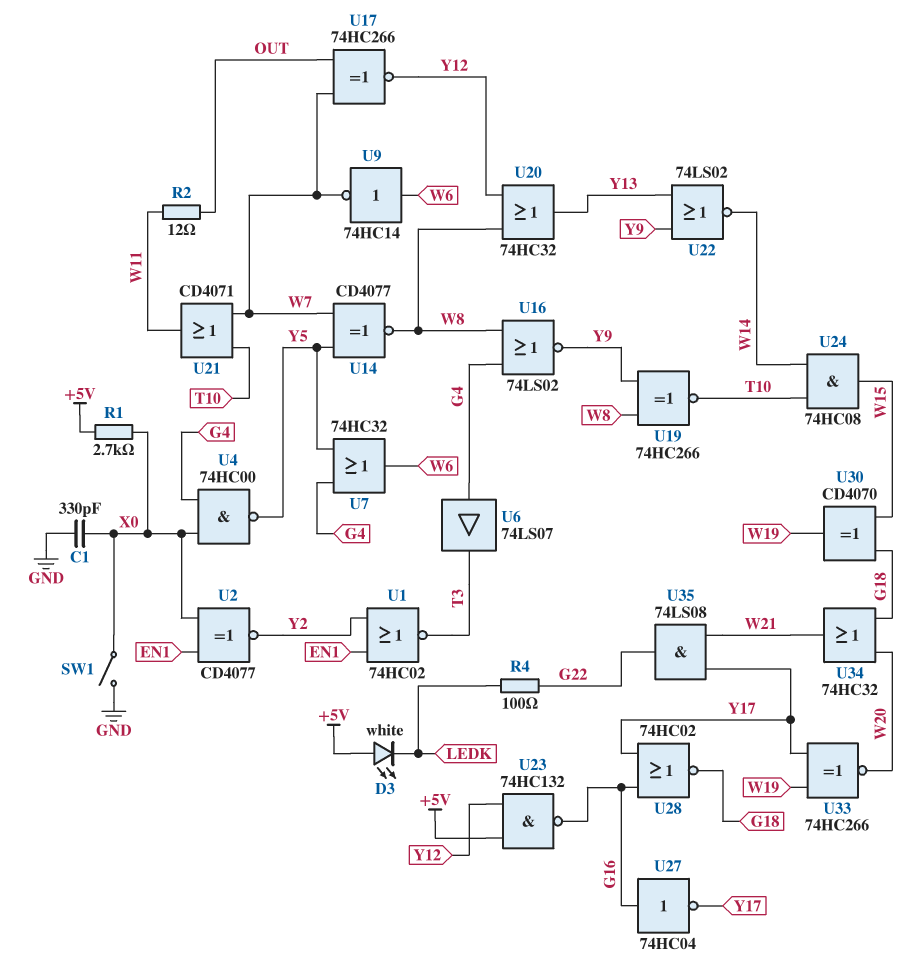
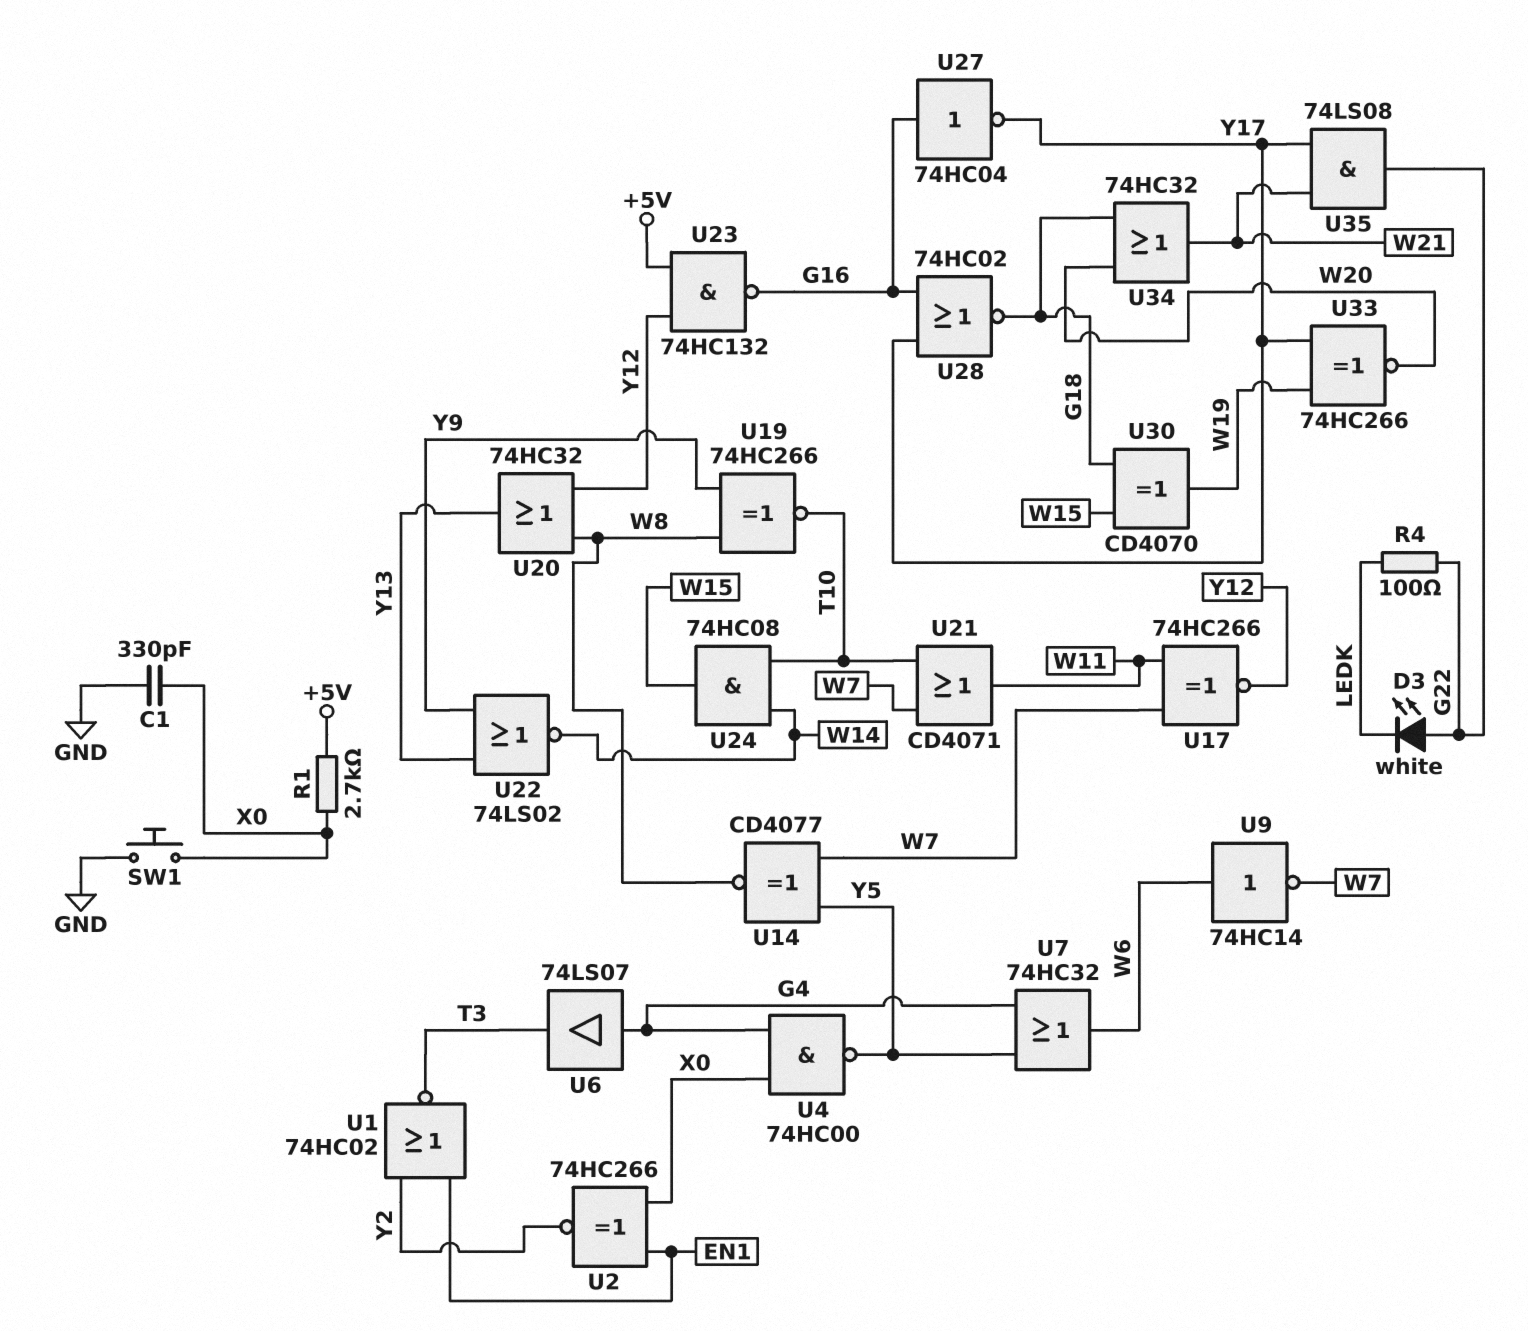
D3: LED white (A +5V, K LEDK) -> LED white (A G22, K LEDK)
R2: 12 (OUT, W11) -> none
SW1: switch (GND, X0) -> button (GND, X0)
U2: XNOR CD4077 (in EN1, in X0, out Y2) -> XNOR 74HC266 (in EN1, in X0, out Y2)
U16: NOR 74LS02 (in G4, in W8, out Y9) -> none
U17: XNOR 74HC266 (in OUT, in W7, out Y12) -> XNOR 74HC266 (in W7, in W11, out Y12)

